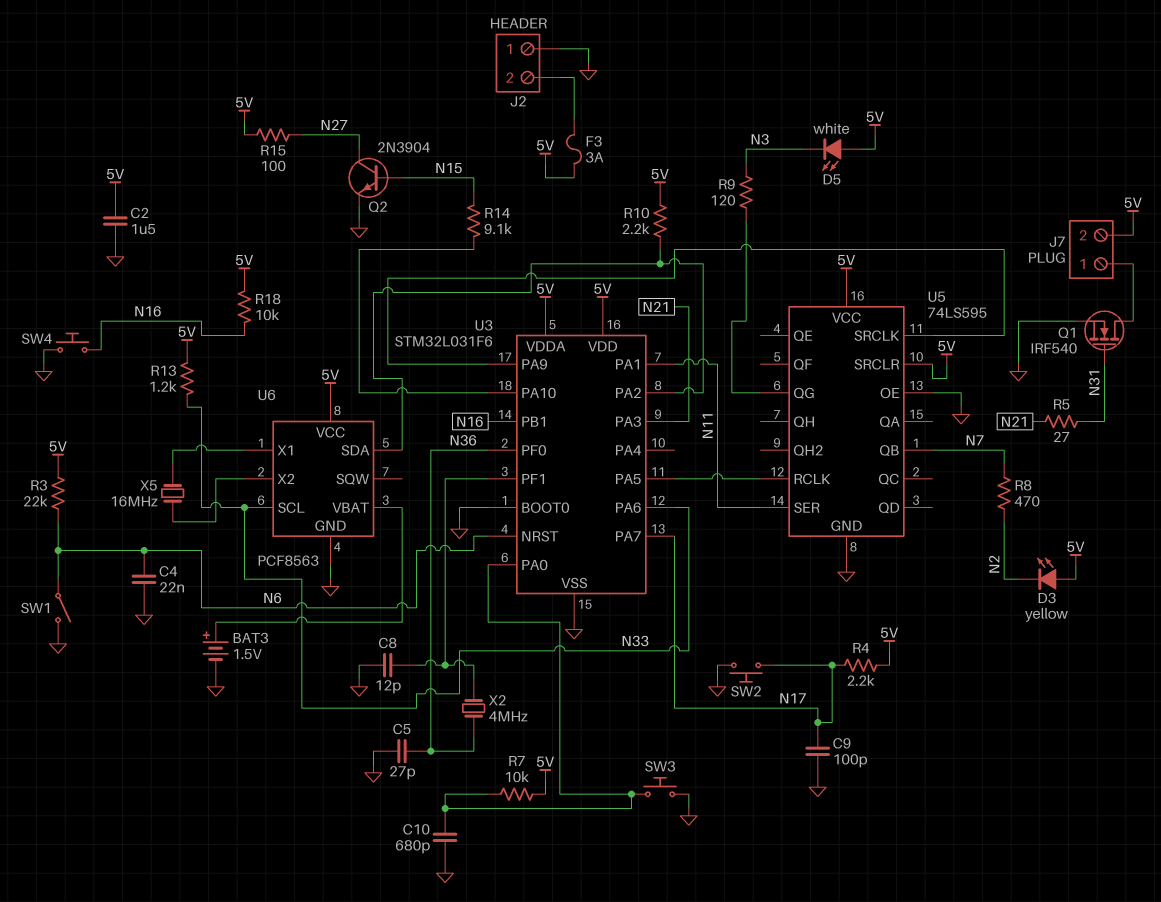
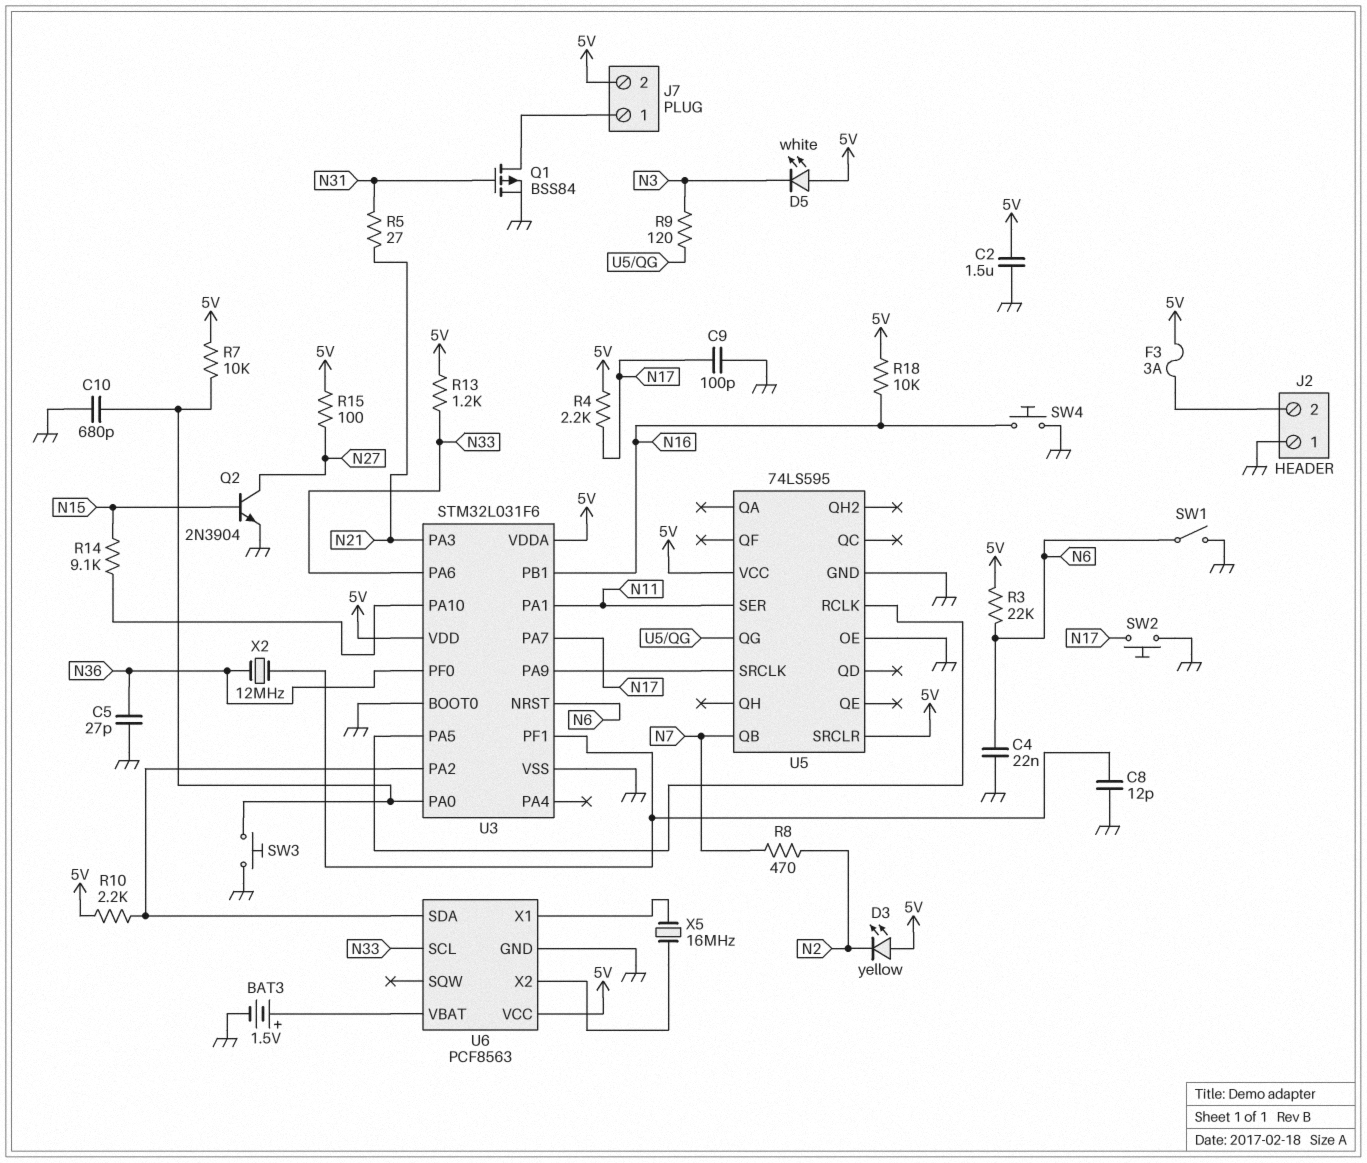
Q1: NMOS IRF540 (G N31, D J7/1, S GND) -> PMOS BSS84 (G N31, D J7/1, S GND)
X2: 4MHz (N36, U3/PF1) -> 12MHz (N36, U3/PF1)

